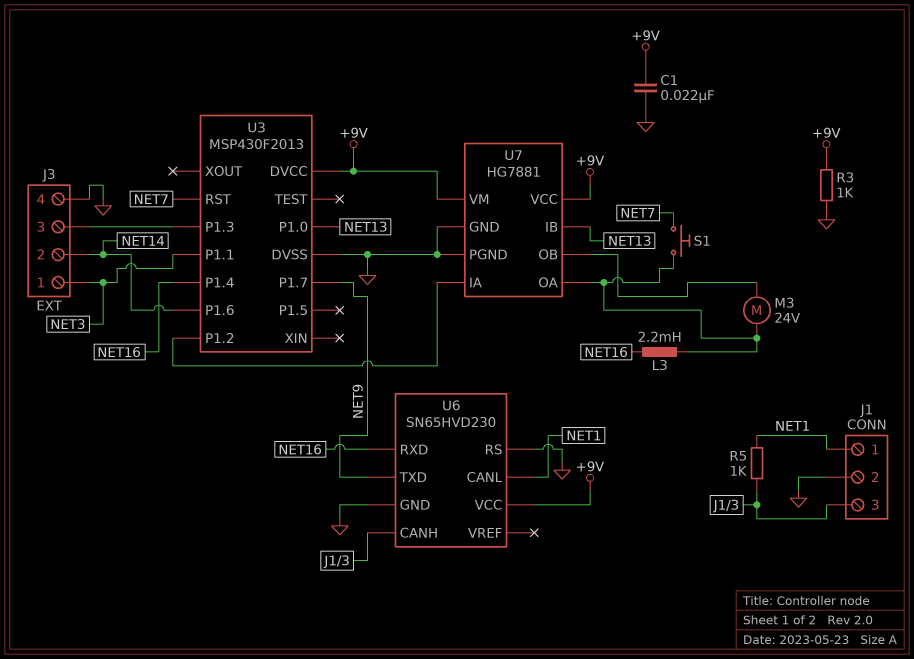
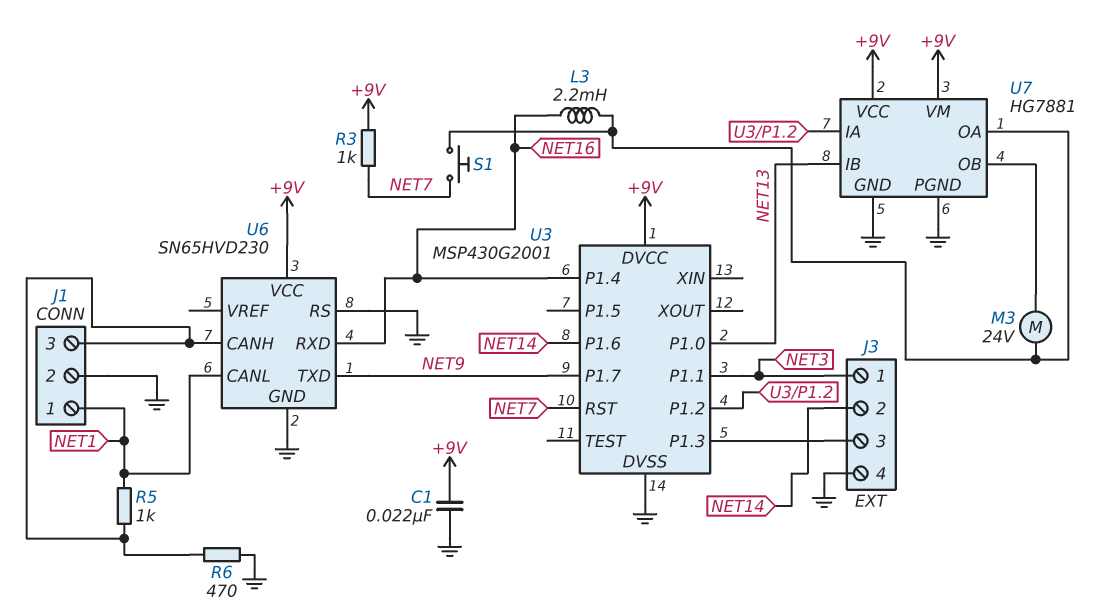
R3: 1k (+9V, GND) -> 1k (+9V, NET7)
R6: none -> 470 (GND, J1/3)
U3: MSP430F2013 -> MSP430G2001

